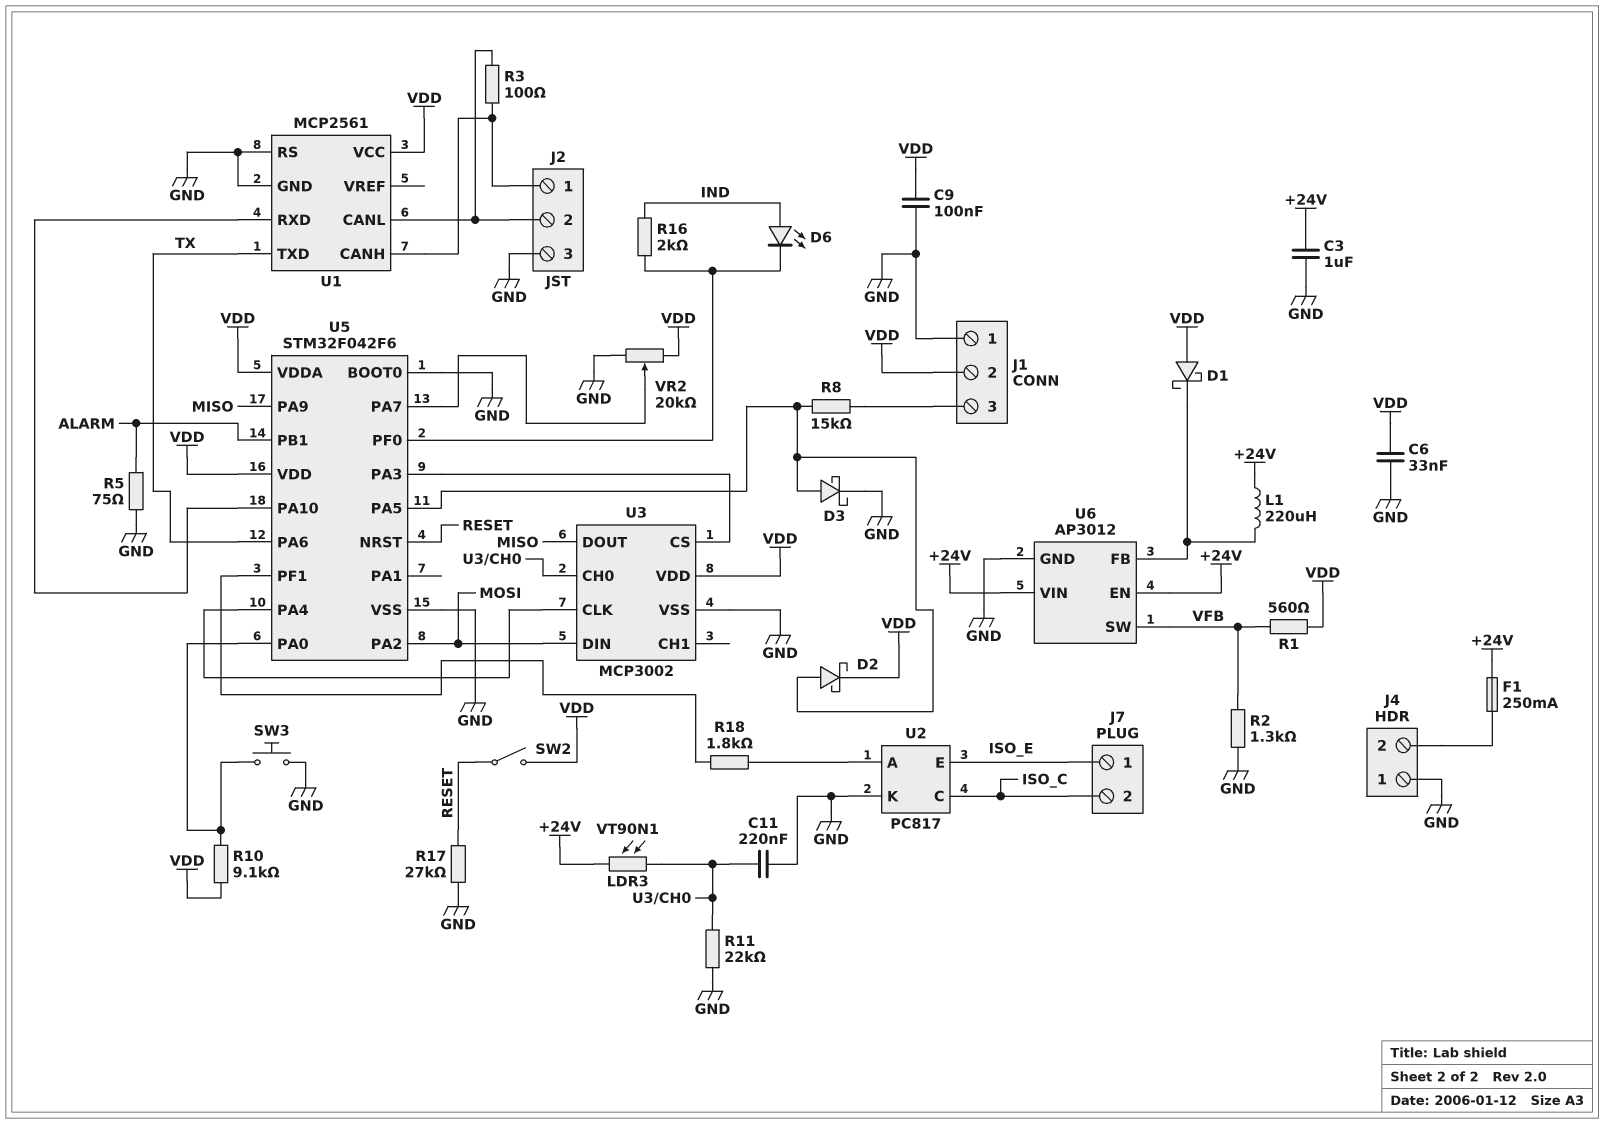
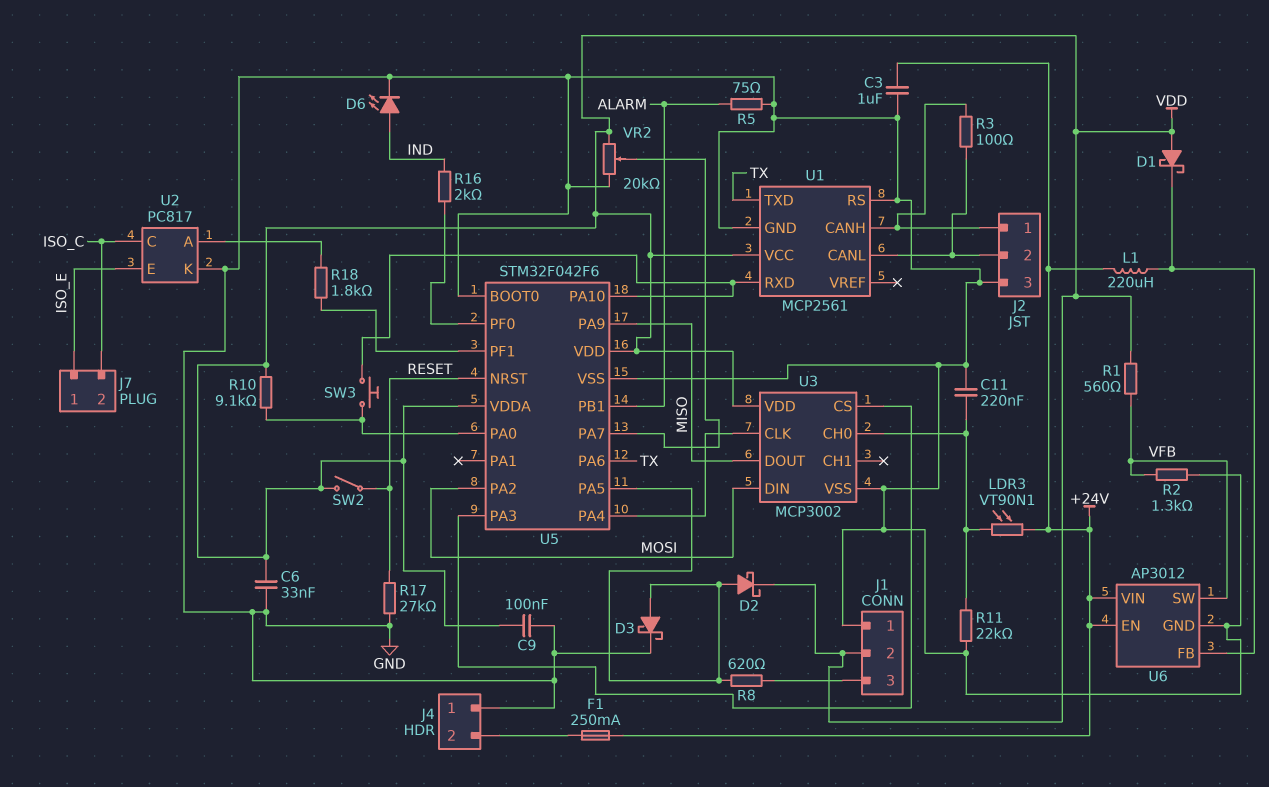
D6: LED (A IND, K U5/PF0) -> LED (A IND, K GND)
R8: 15k (J1/3, U5/PA5) -> 620 (J1/3, U5/PA5)
SW3: button (GND, U5/PA0) -> button (U1/RXD, U5/PA0)

